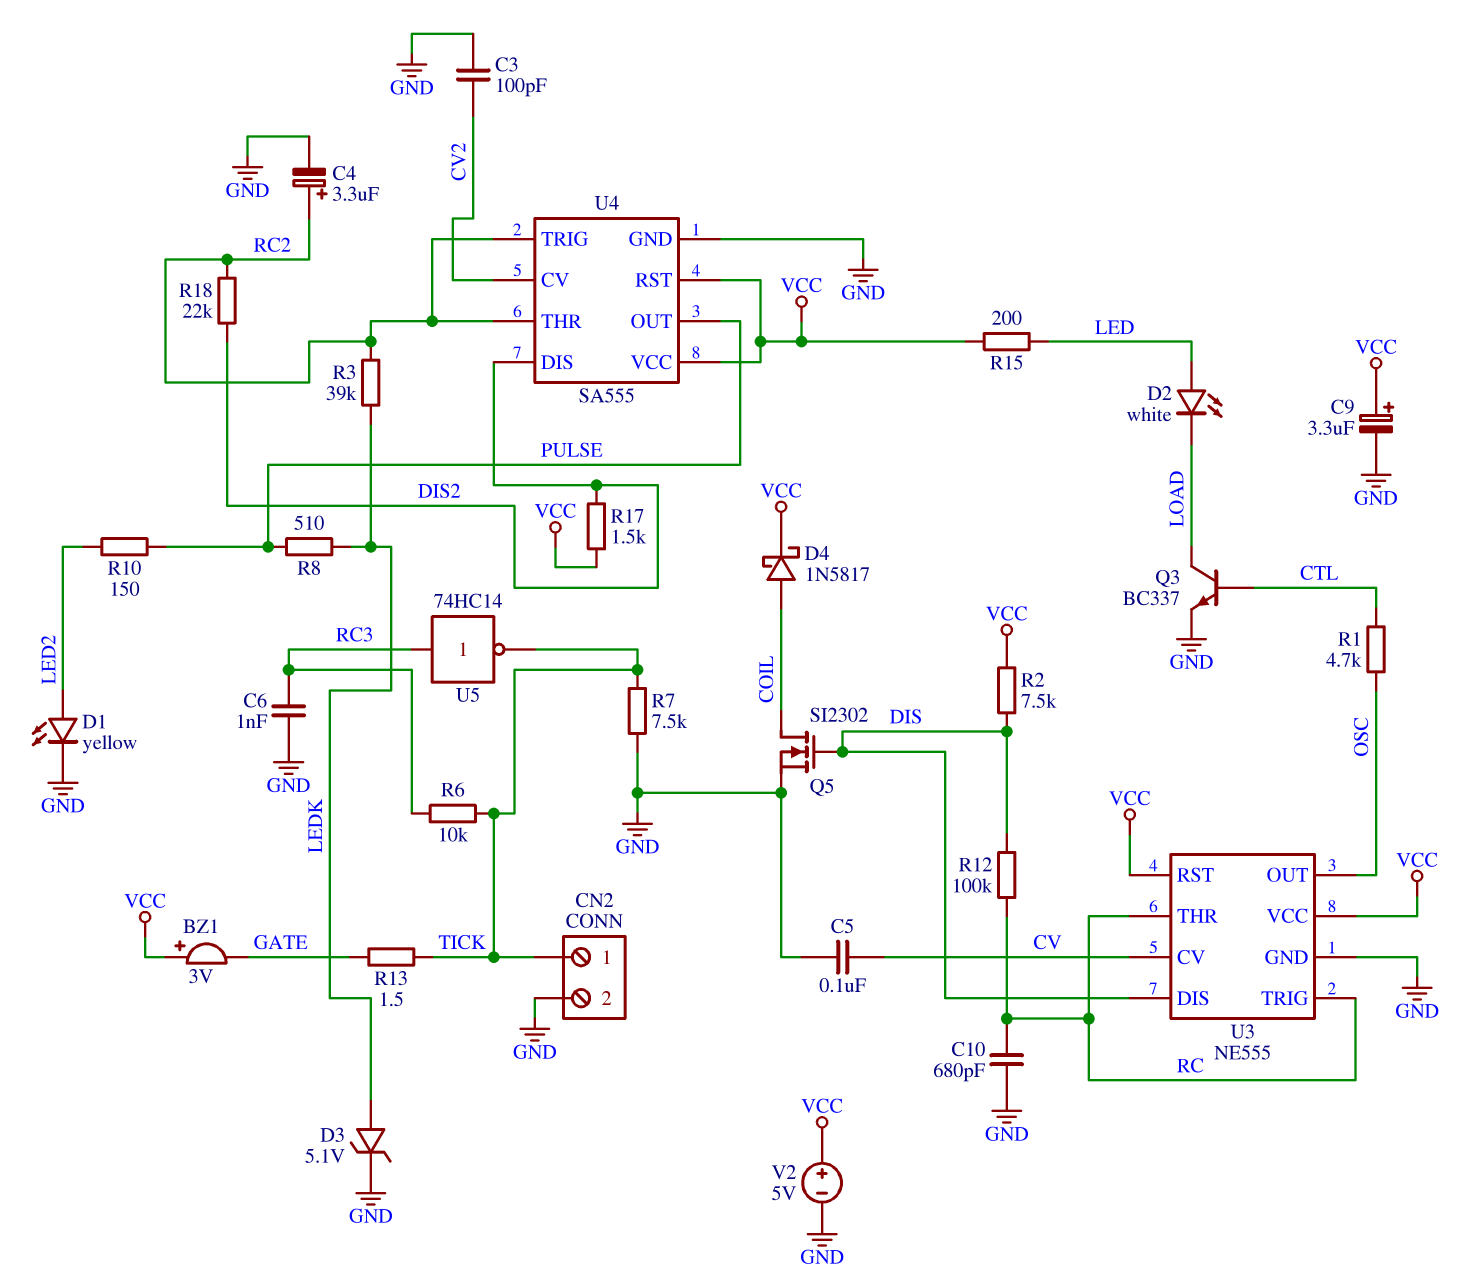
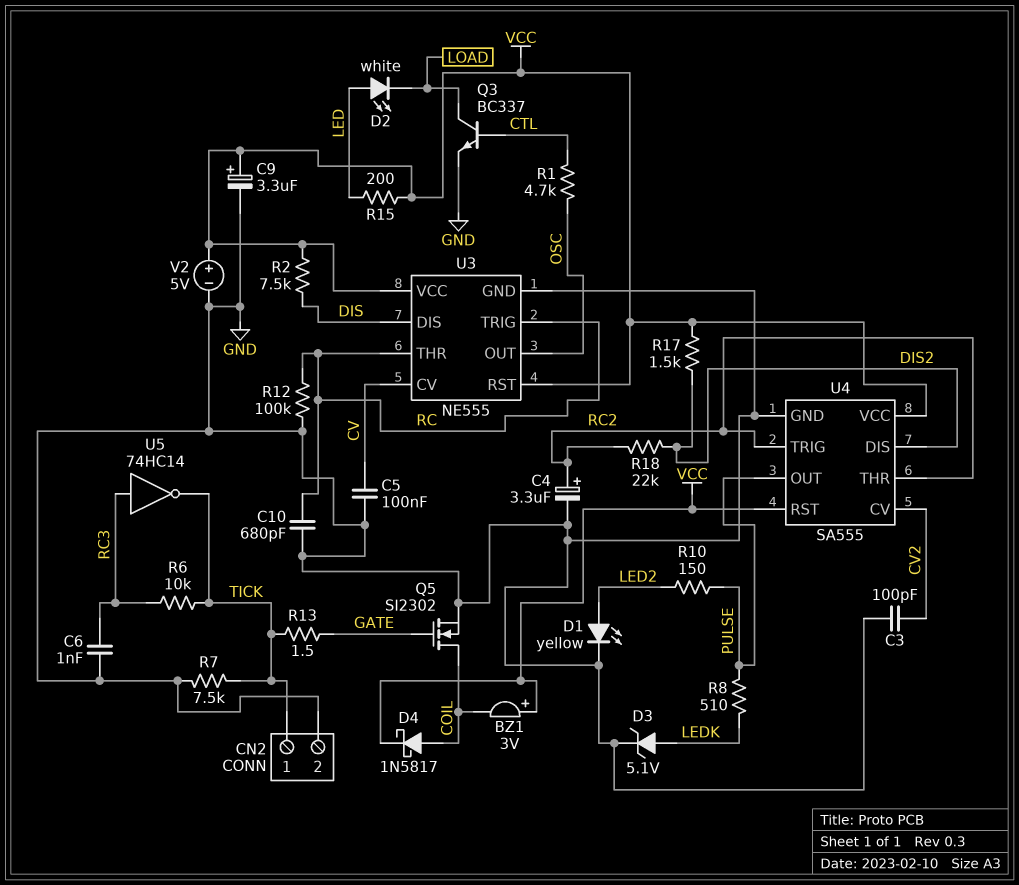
BZ1: buzzer 3V (plus VCC, minus GATE) -> buzzer 3V (plus VCC, minus COIL)
Q5: NMOS SI2302 (G DIS, D COIL, S GND) -> NMOS SI2302 (G GATE, D COIL, S GND)
R3: 39k (LEDK, RC2) -> none
R12: 100k (DIS, RC) -> 100k (GND, RC)

